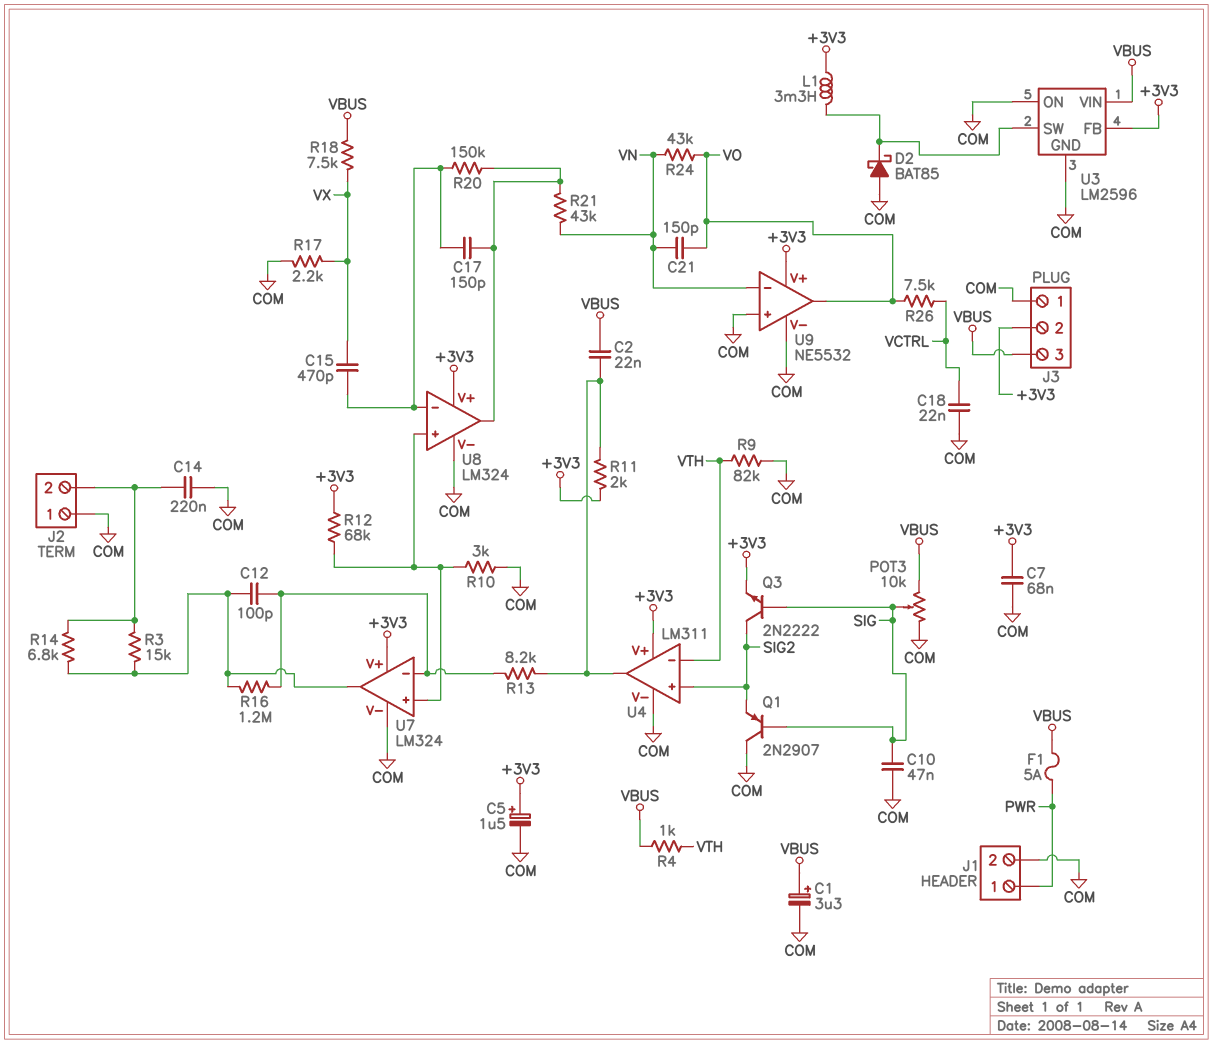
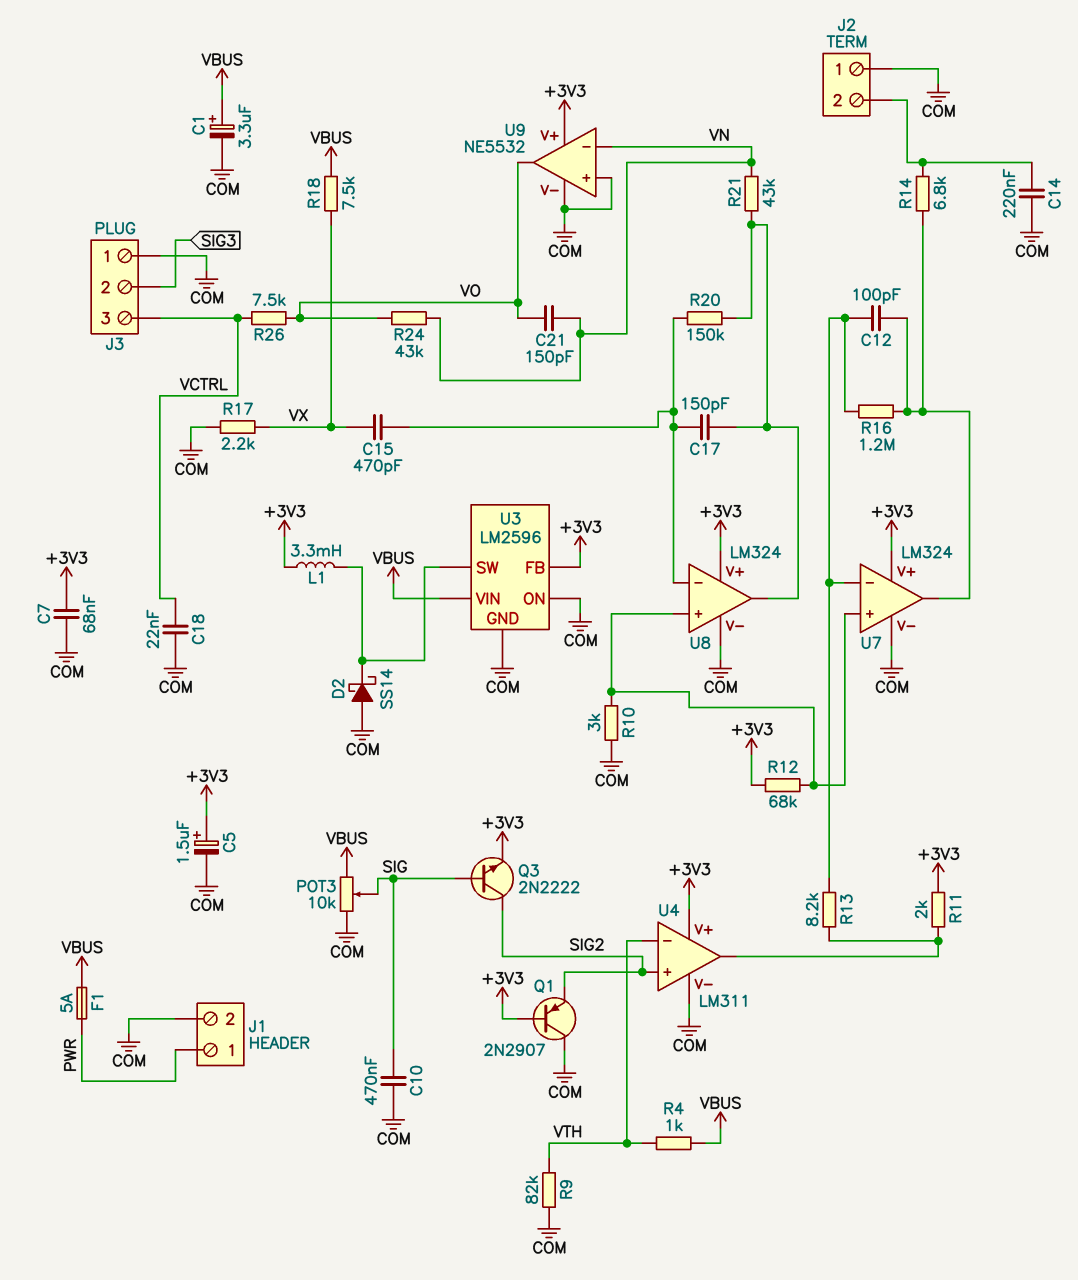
C2: 22nF (U4/out, VBUS) -> none
C10: 47nF (COM, SIG) -> 470nF (COM, SIG)
D2: schottky BAT85 (A COM, K U3/SW) -> schottky SS14 (A COM, K U3/SW)
J3 pin 2: +3V3 -> SIG3
J3 pin 3: VBUS -> VCTRL
Q1: PNP 2N2907 (B SIG, C COM, E SIG2) -> PNP 2N2907 (B +3V3, C COM, E SIG2)
R3: 15k (J2/2, U7/out) -> none

